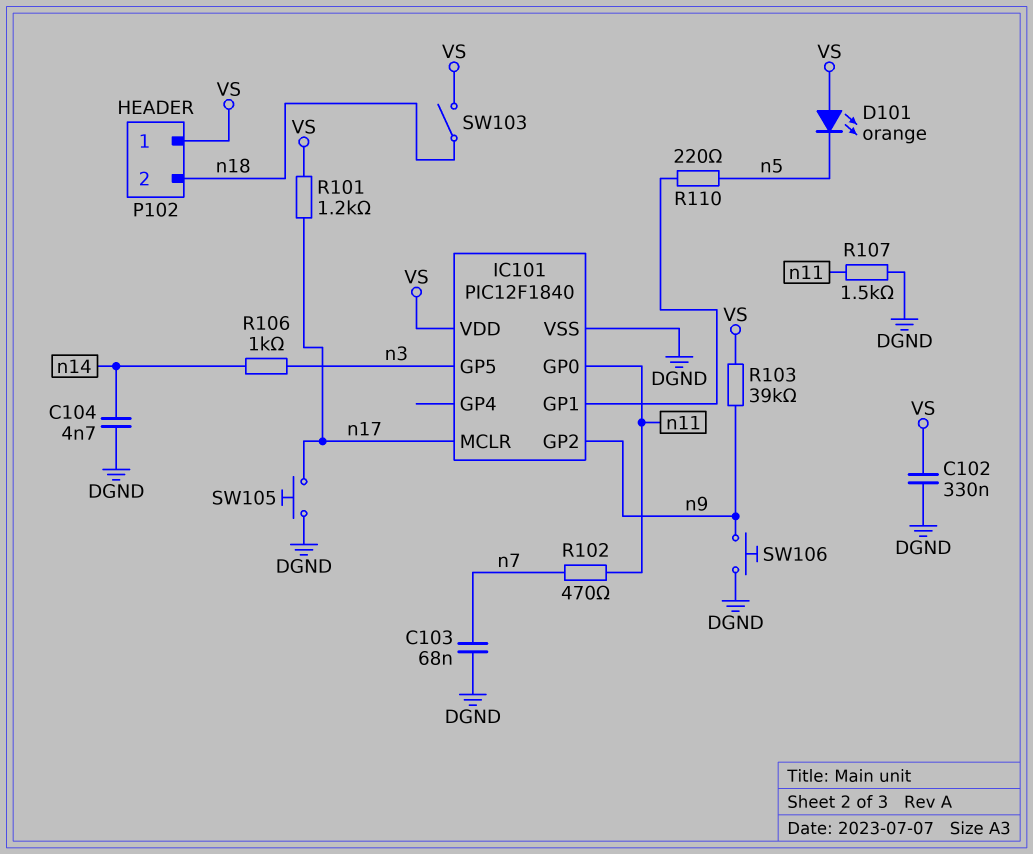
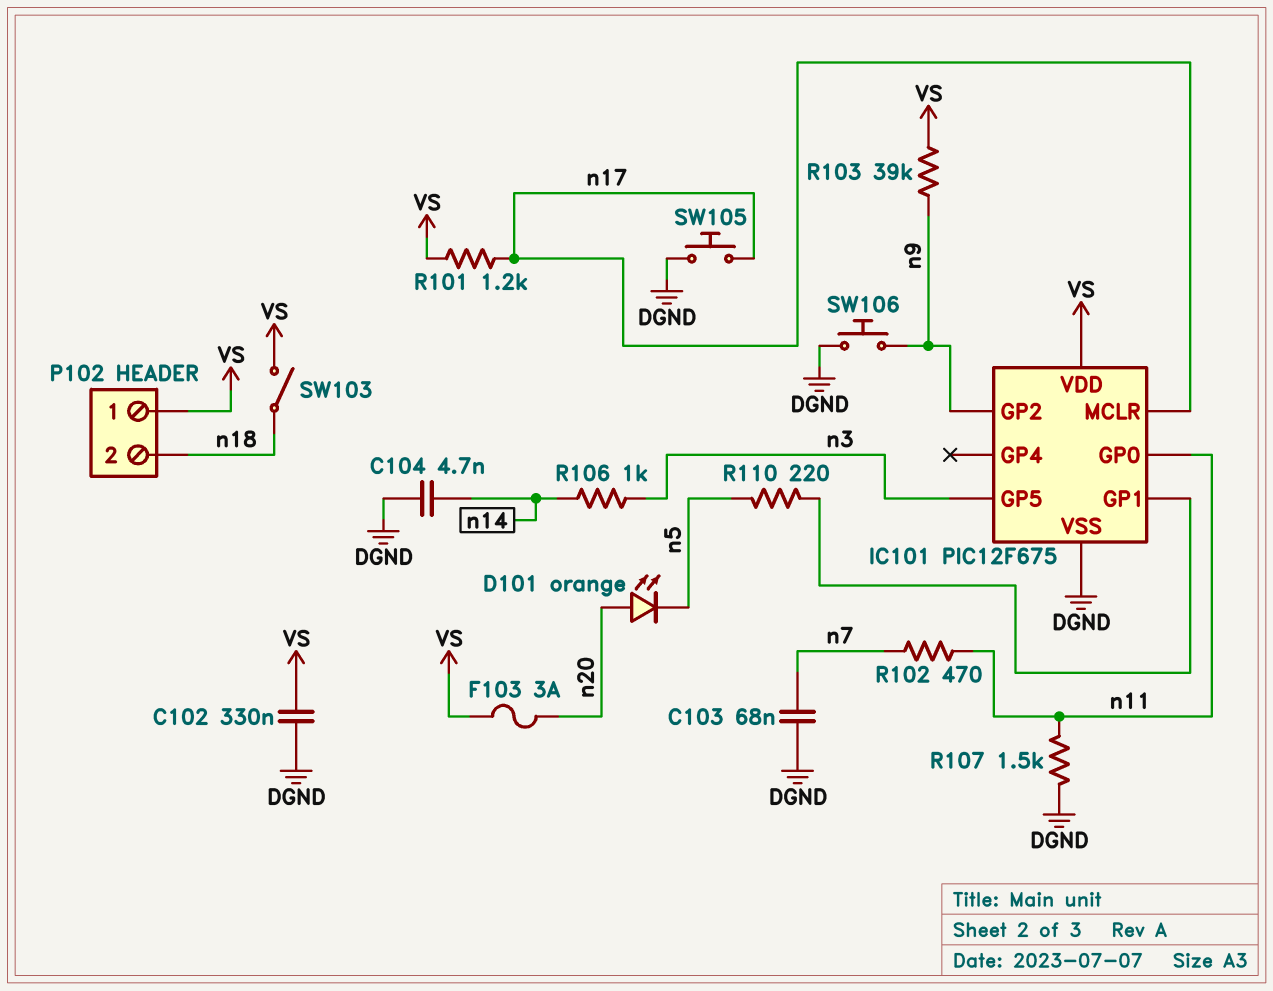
D101: LED orange (A VS, K n5) -> LED orange (A n20, K n5)
F103: none -> 3A (VS, n20)
IC101: PIC12F1840 -> PIC12F675

